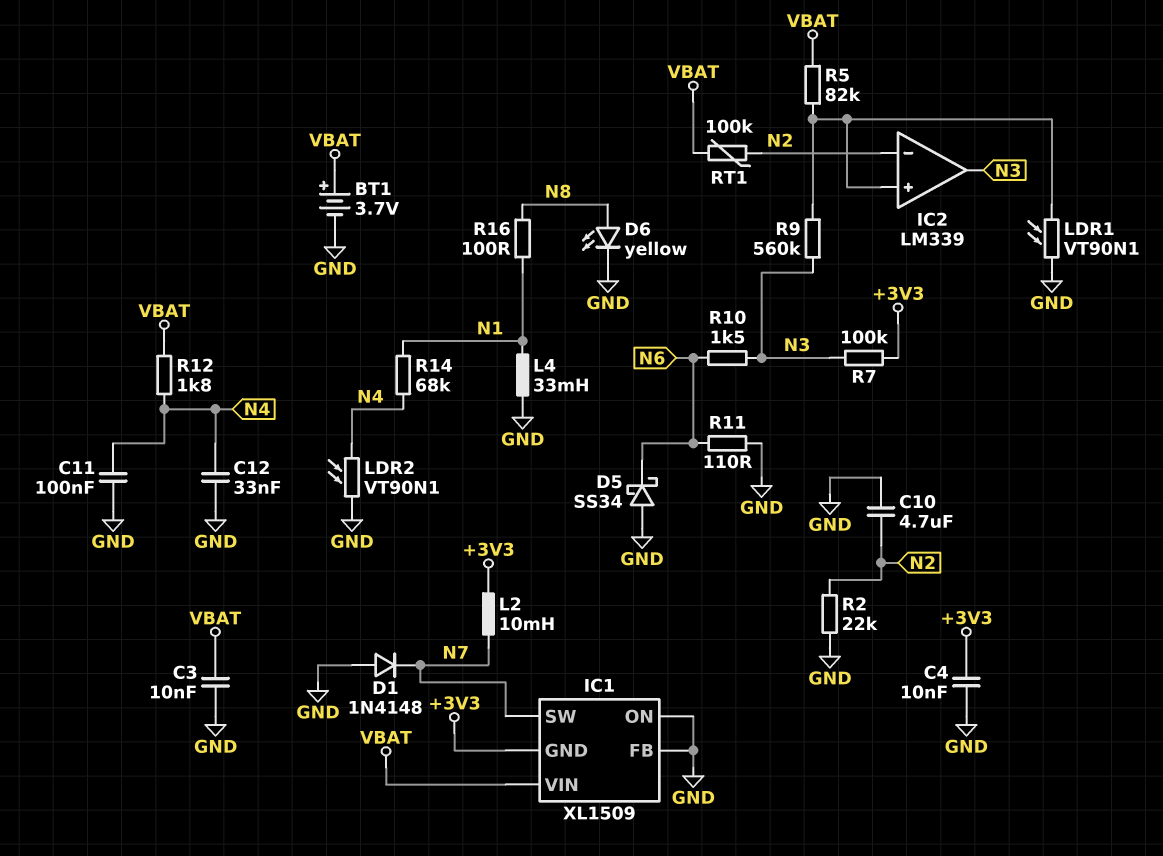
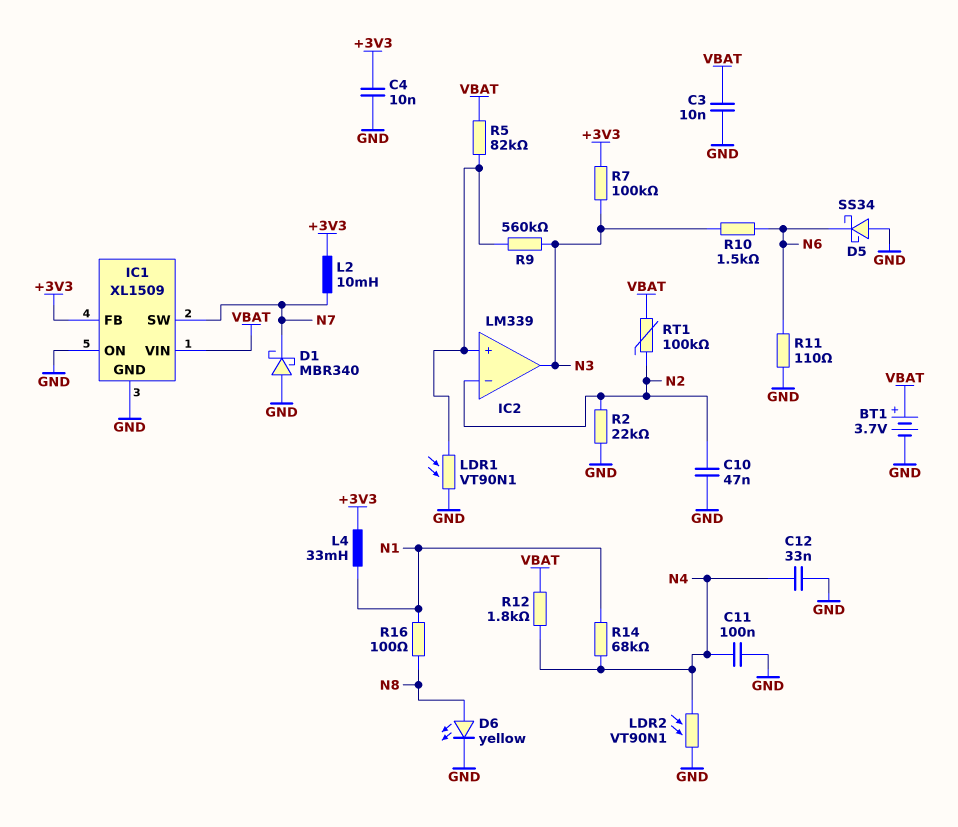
C10: 4.7uF (GND, N2) -> 47nF (GND, N2)
D1: diode 1N4148 (A GND, K N7) -> schottky MBR340 (A GND, K N7)
IC1 pin FB: GND -> +3V3
IC1 pin GND: +3V3 -> GND
L4: 33mH (GND, N1) -> 33mH (+3V3, N1)

